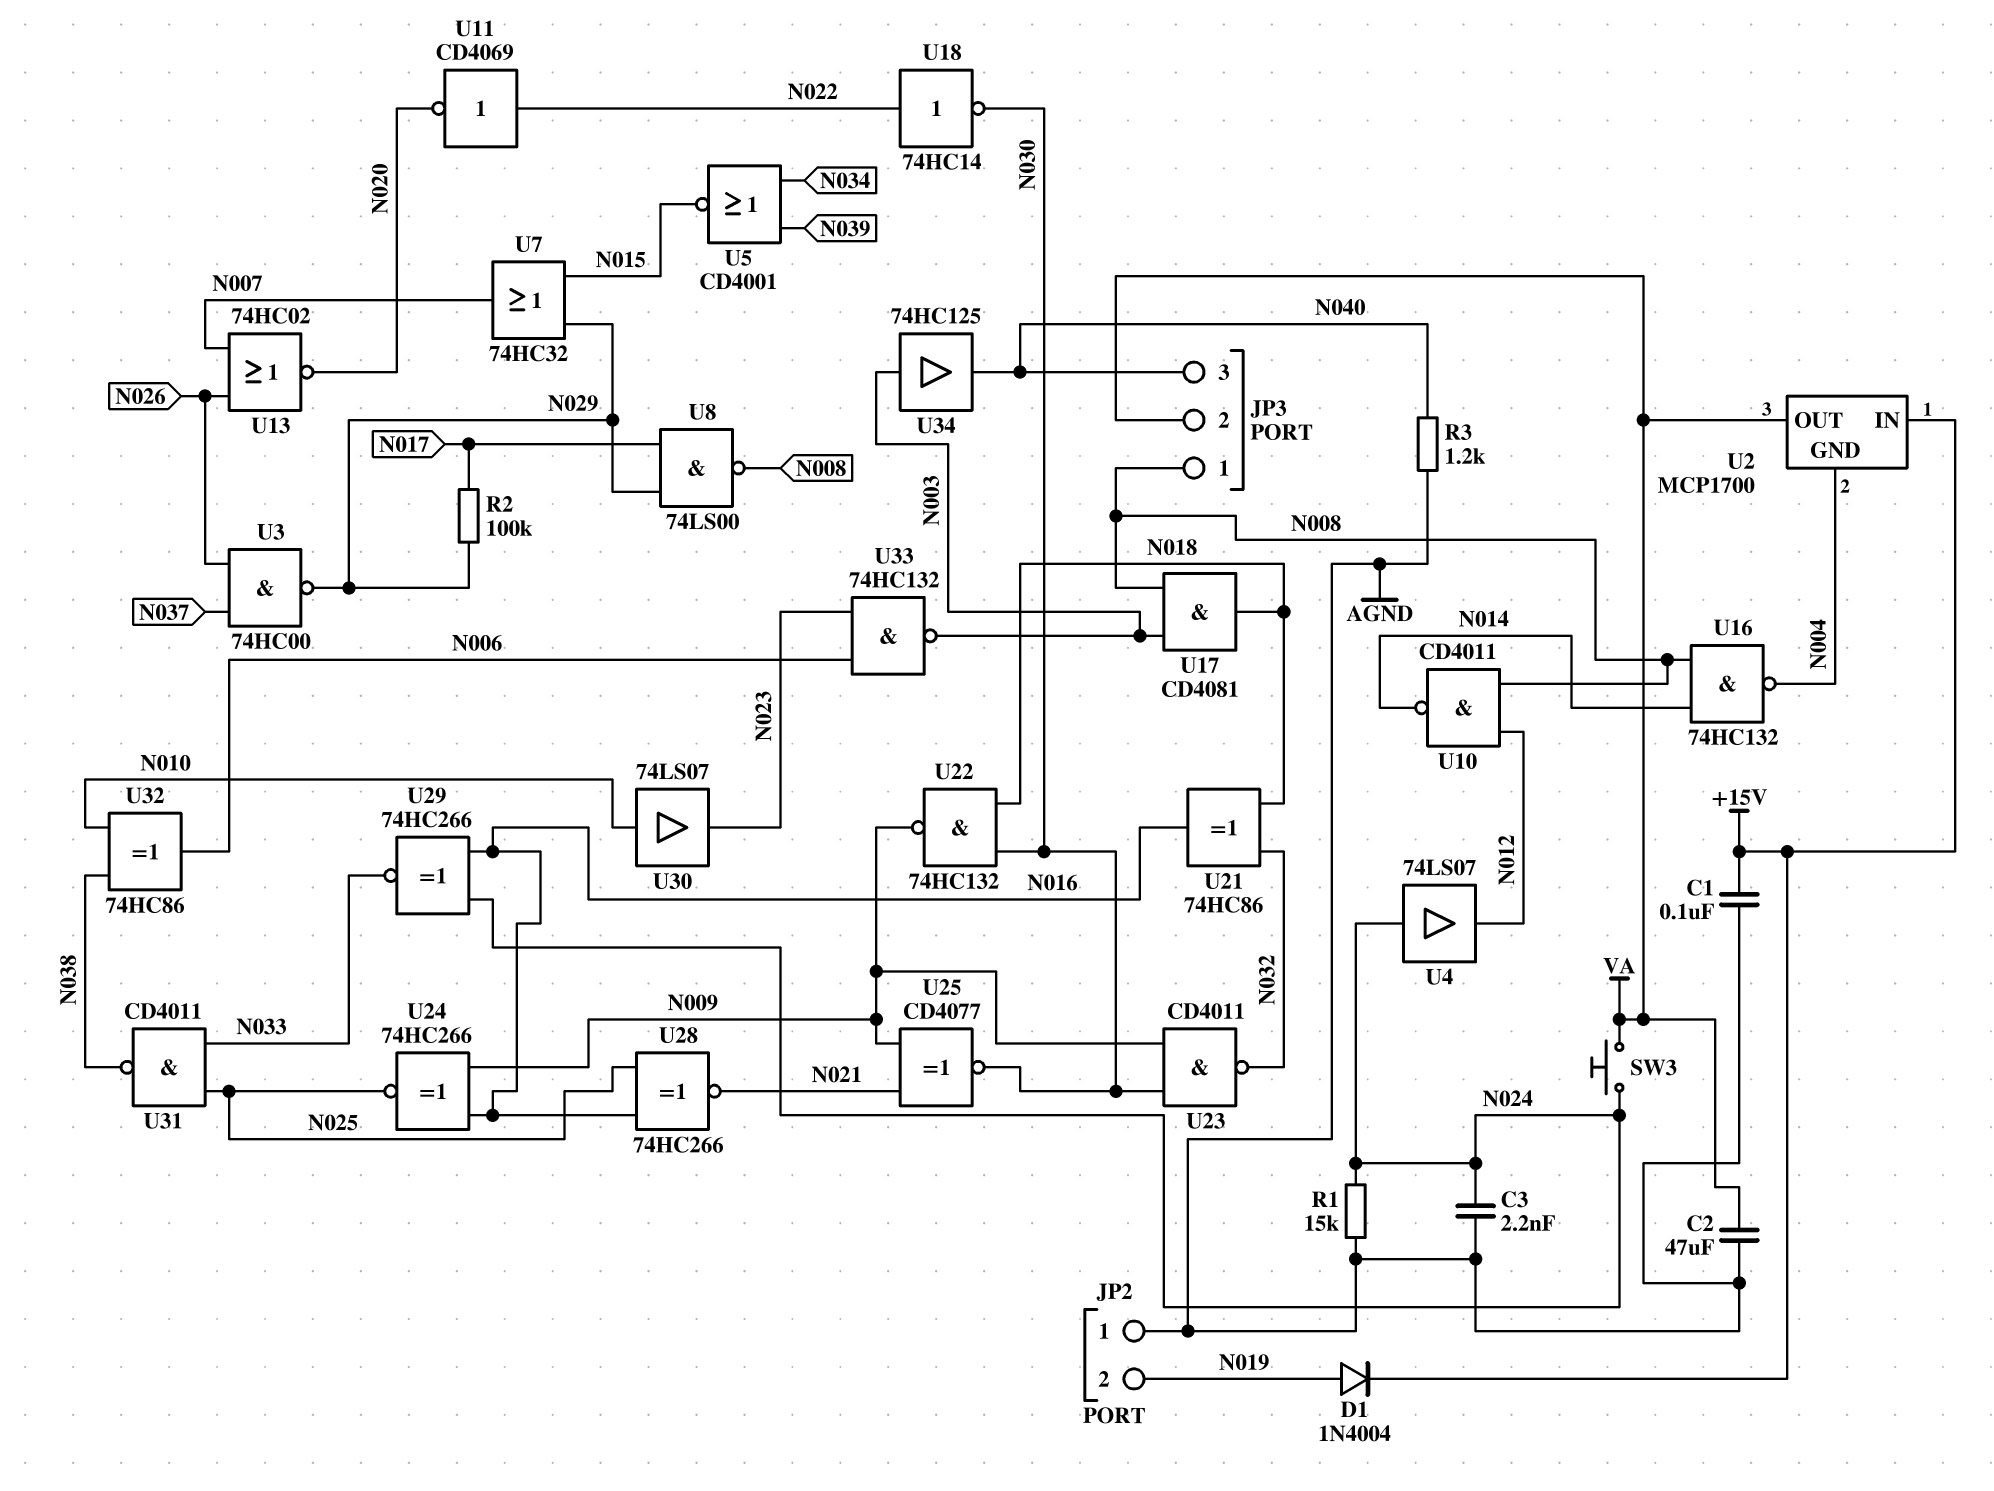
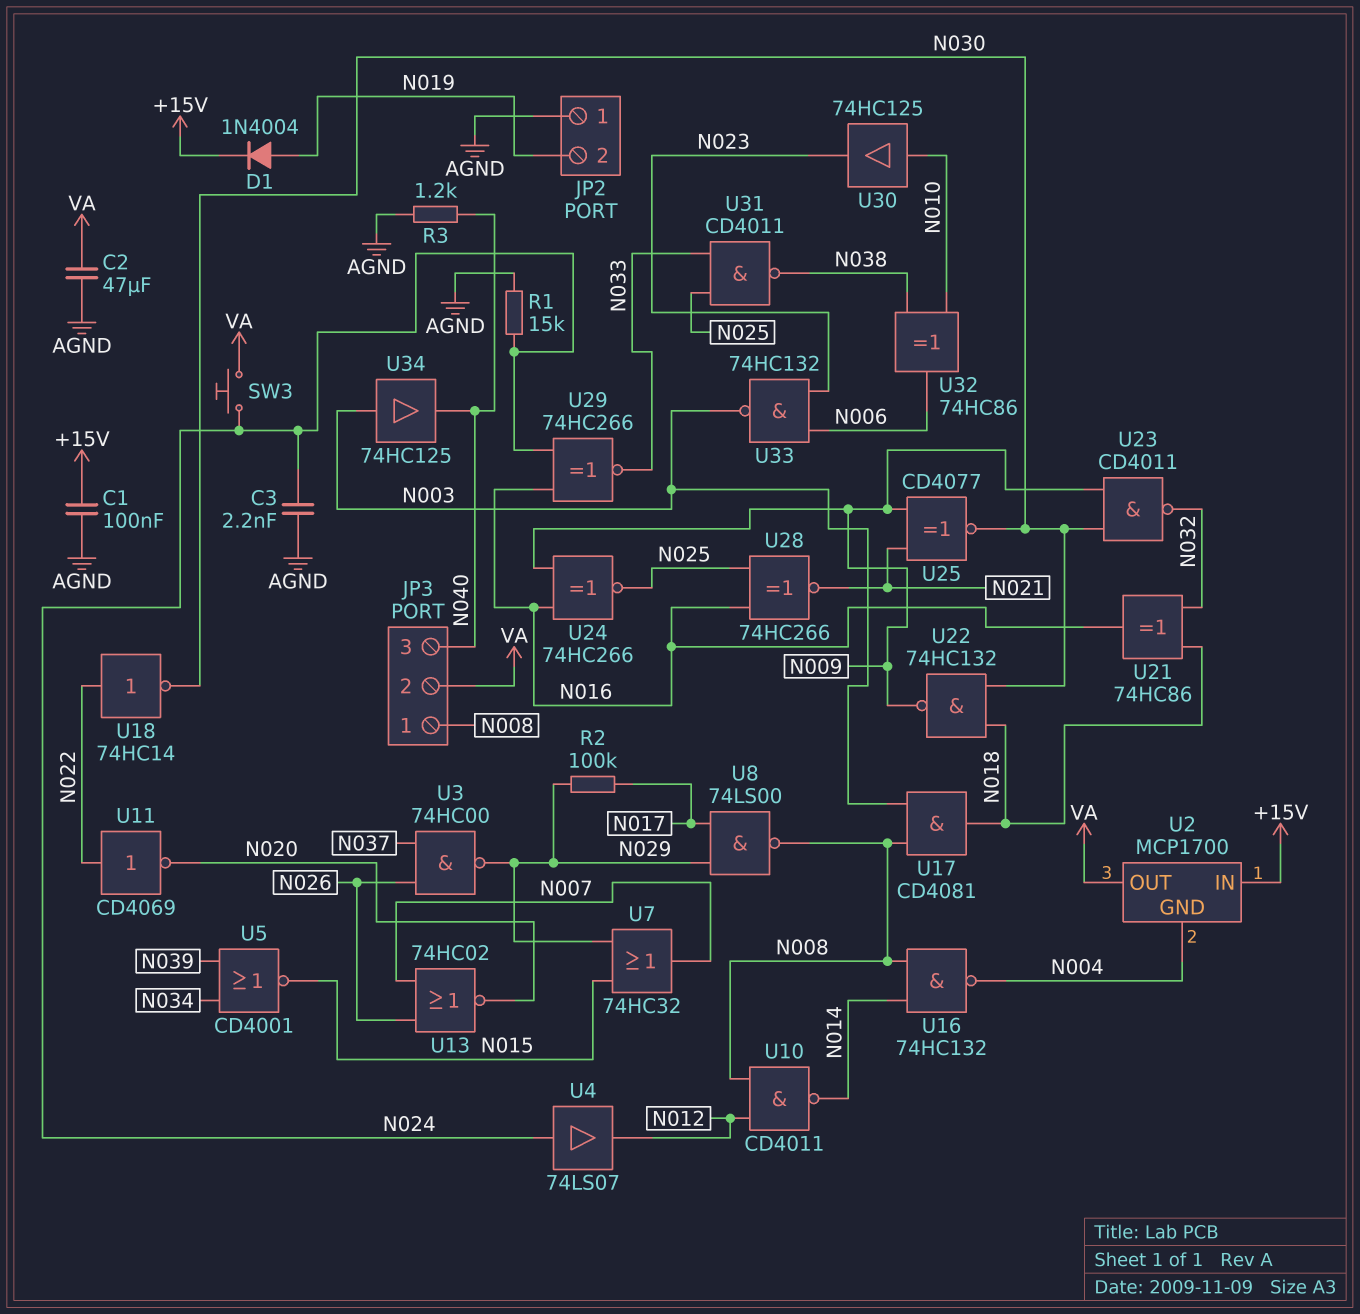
U30: buffer 74LS07 (in N010, out N023) -> buffer 74HC125 (in N010, out N023)

